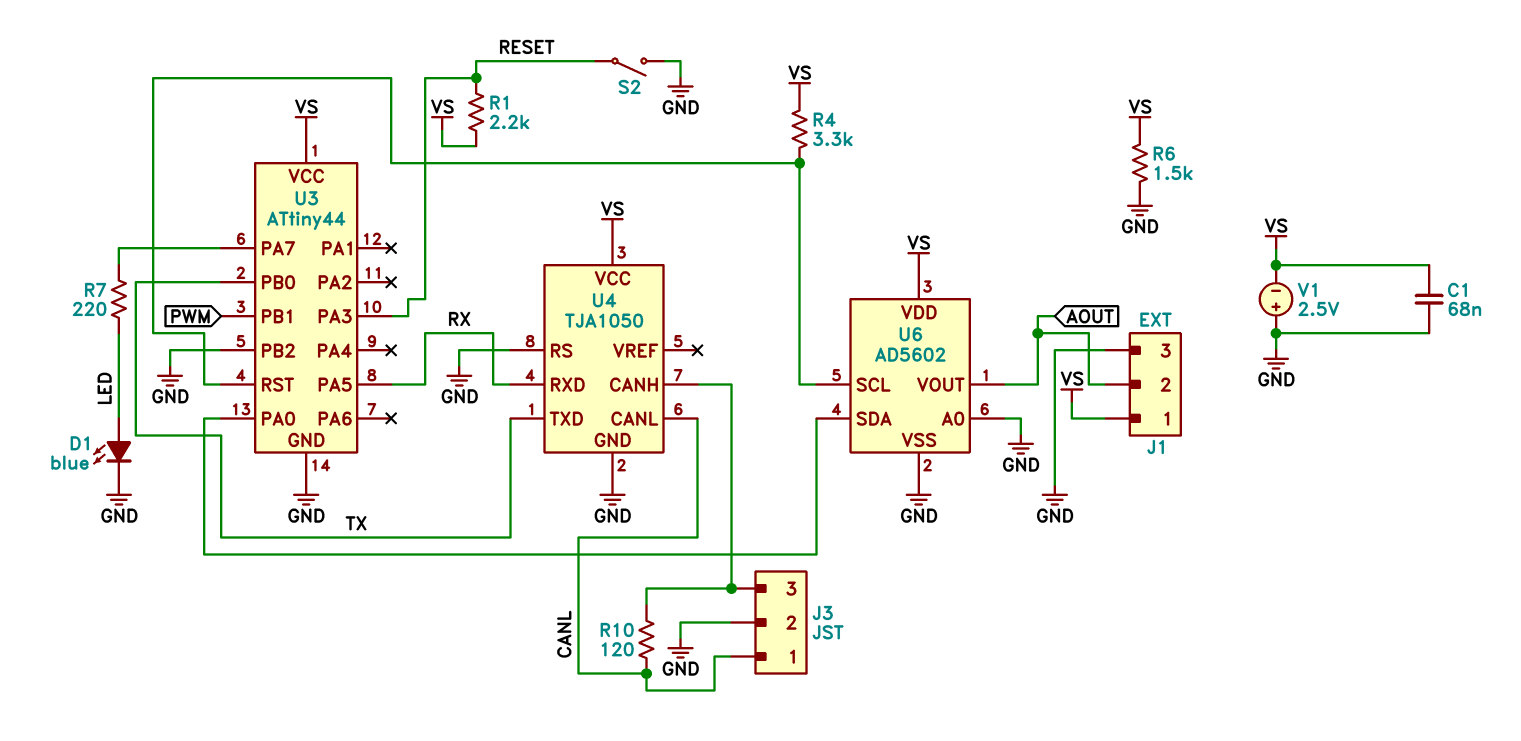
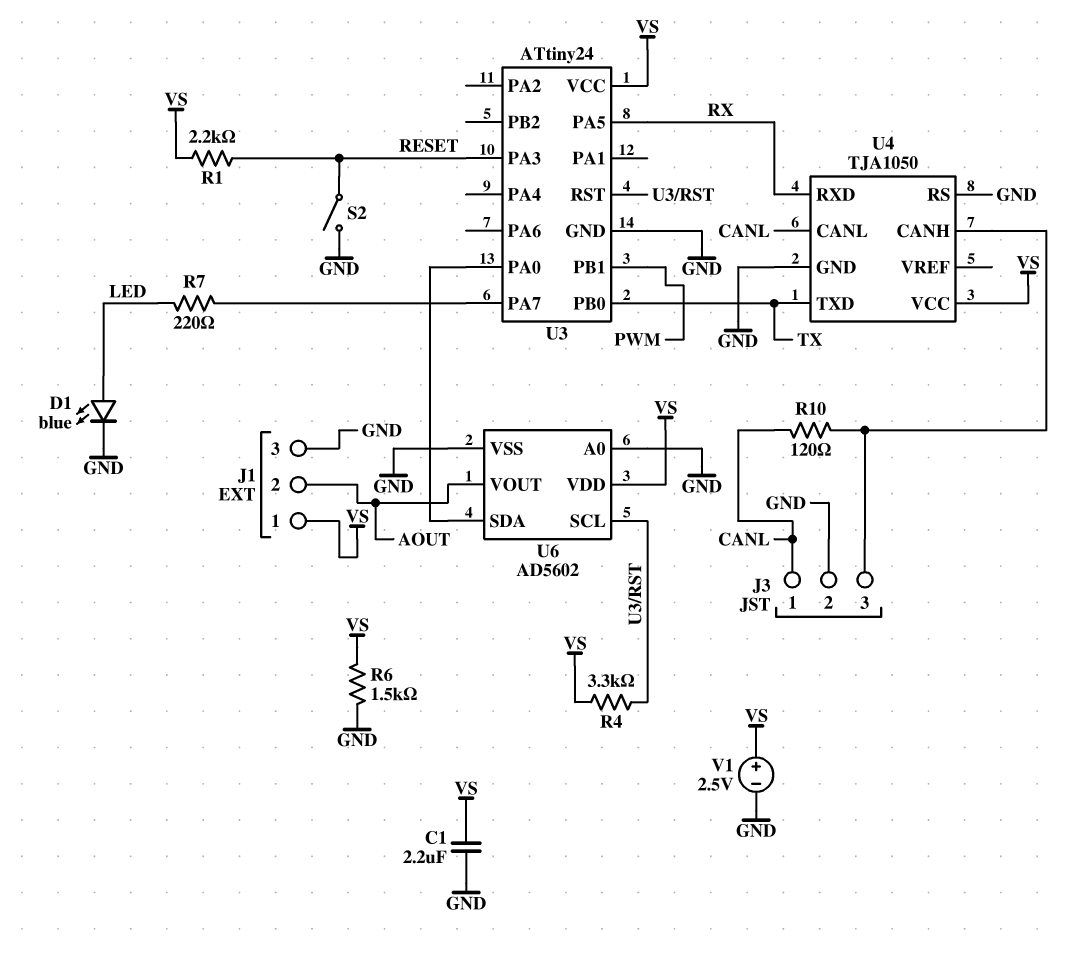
C1: 68nF (GND, VS) -> 2.2uF (GND, VS)
U3: ATtiny44 -> ATtiny24
U3 pin PB2: GND -> none
V1: 2.5V (plus GND, minus VS) -> 2.5V (plus VS, minus GND)

